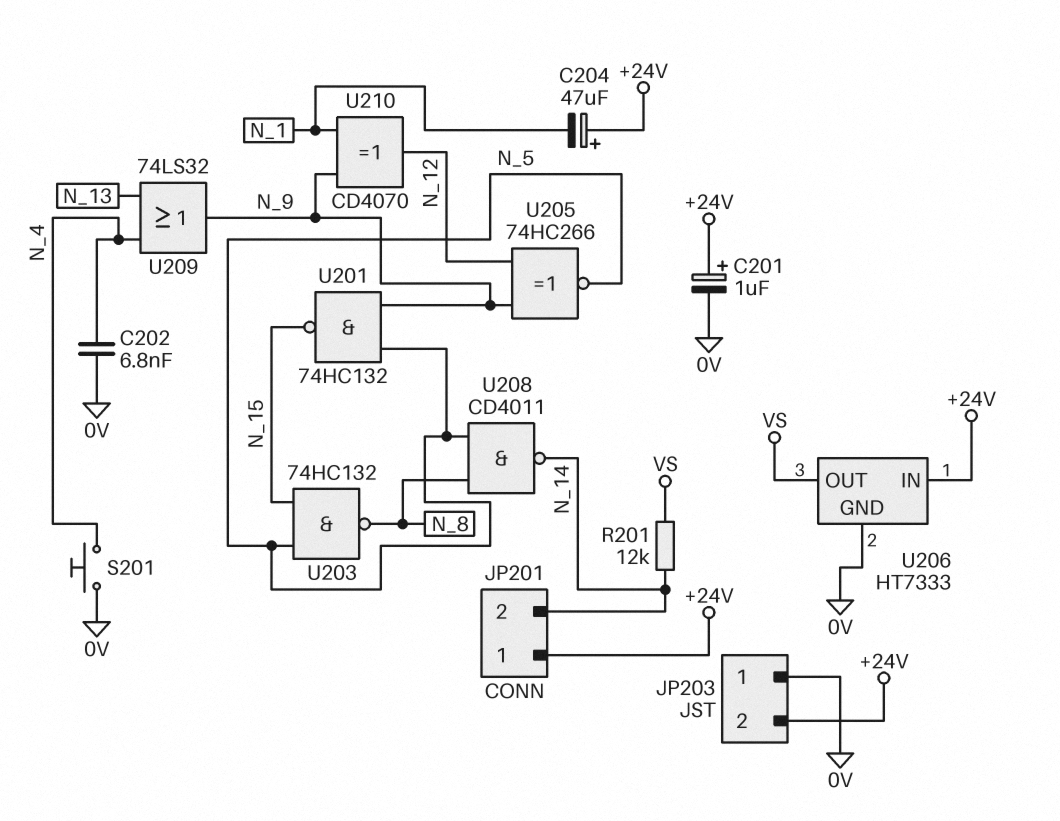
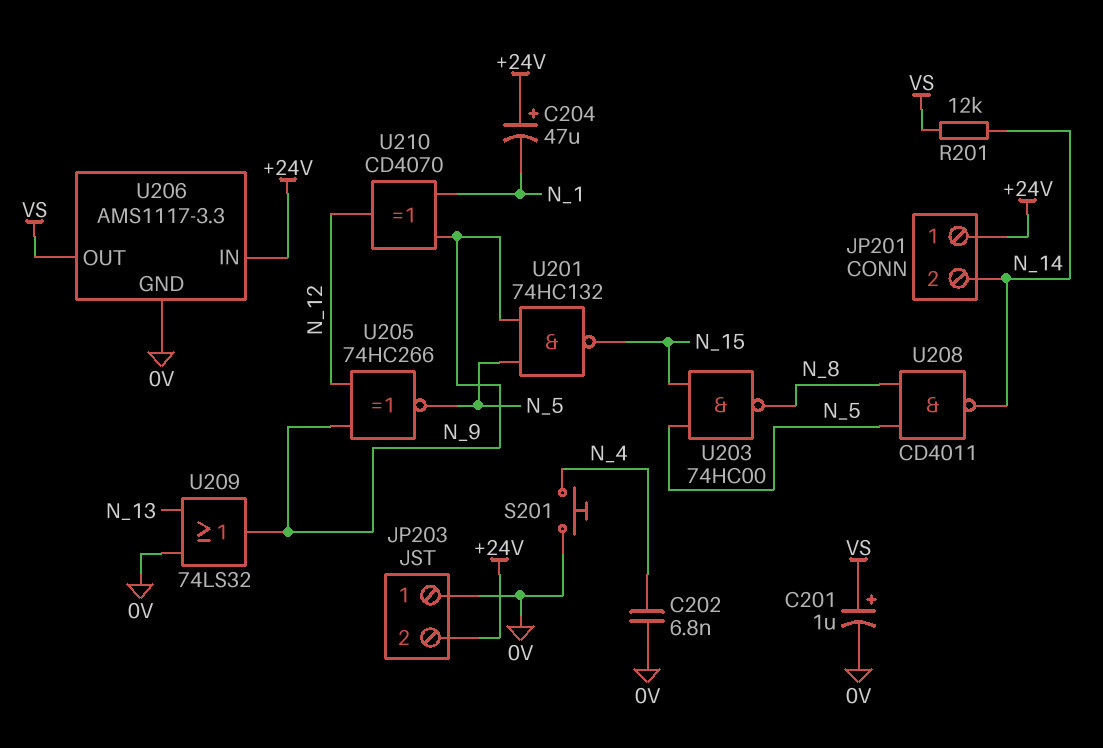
C201: 1uF (plus +24V, minus 0V) -> 1uF (plus VS, minus 0V)
U203: NAND 74HC132 (in N_5, in N_15, out N_8) -> NAND 74HC00 (in N_5, in N_15, out N_8)
U206: HT7333 -> AMS1117-3.3
U209: OR 74LS32 (in N_4, in N_13, out N_9) -> OR 74LS32 (in 0V, in N_13, out N_9)

